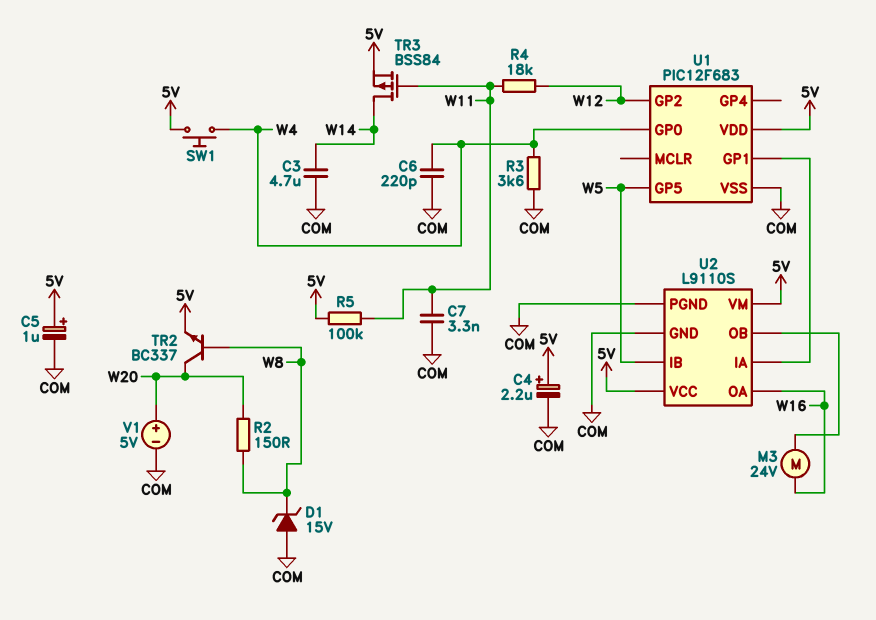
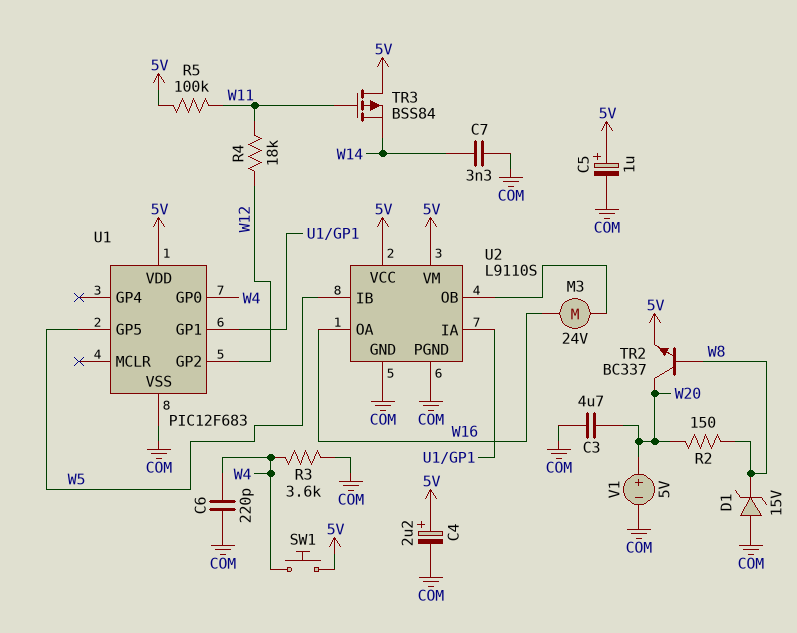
C3: 4.7uF (COM, W14) -> 4.7uF (COM, W20)
C7: 3.3nF (COM, W11) -> 3.3nF (COM, W14)
TR3: PMOS BSS84 (G W11, D W14, S 5V) -> PMOS BSS84 (G W11, D 5V, S W14)

